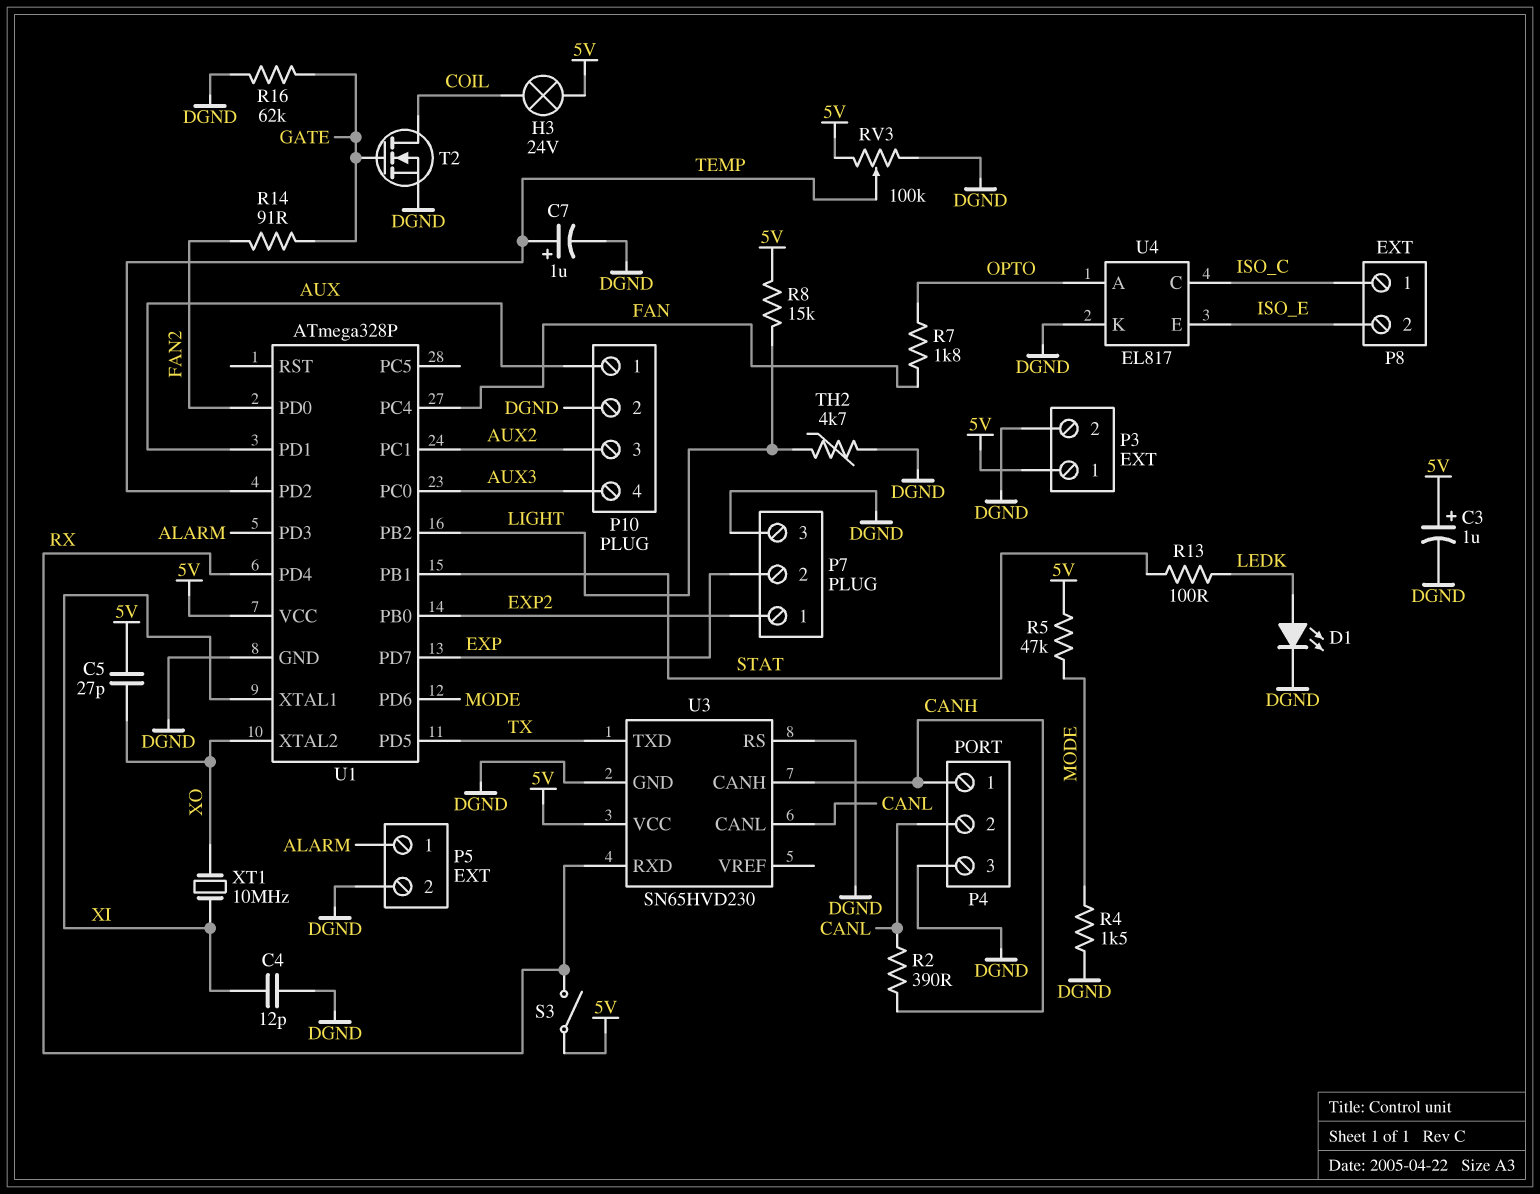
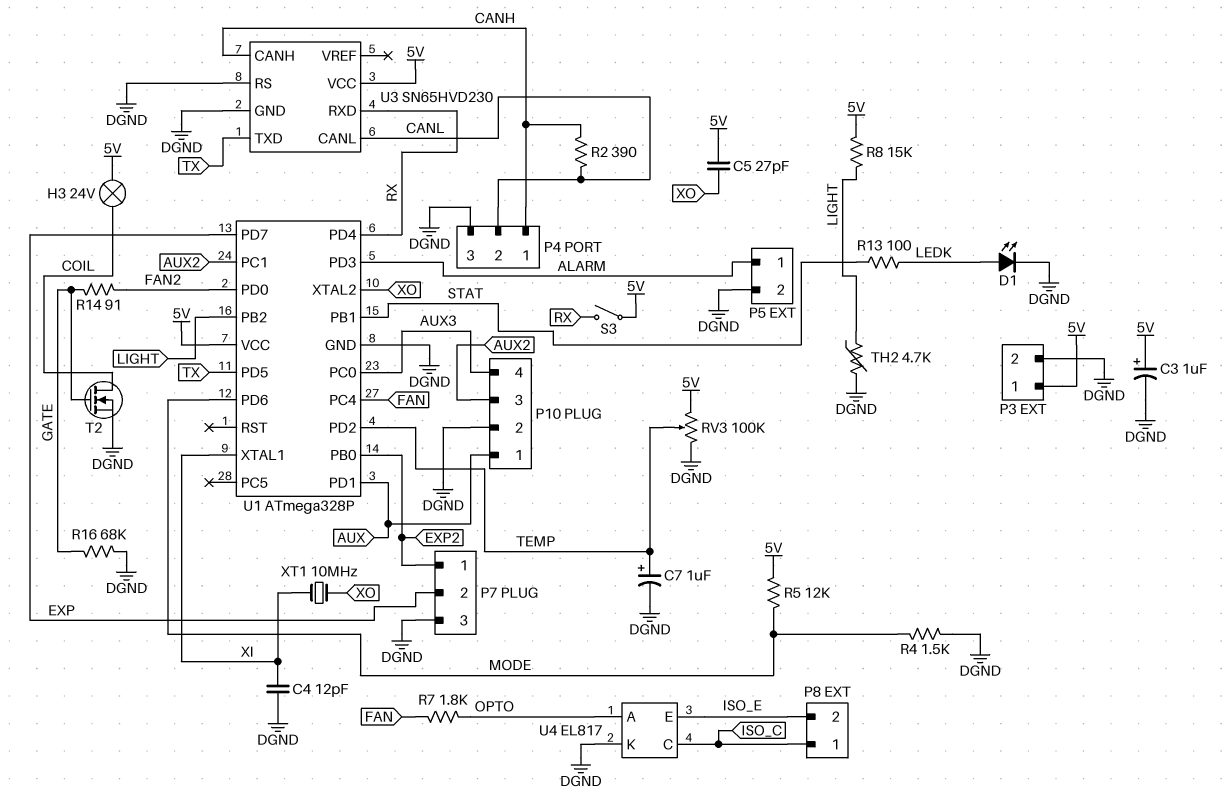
R5: 47k (5V, MODE) -> 12k (5V, MODE)
R16: 62k (DGND, GATE) -> 68k (DGND, GATE)

